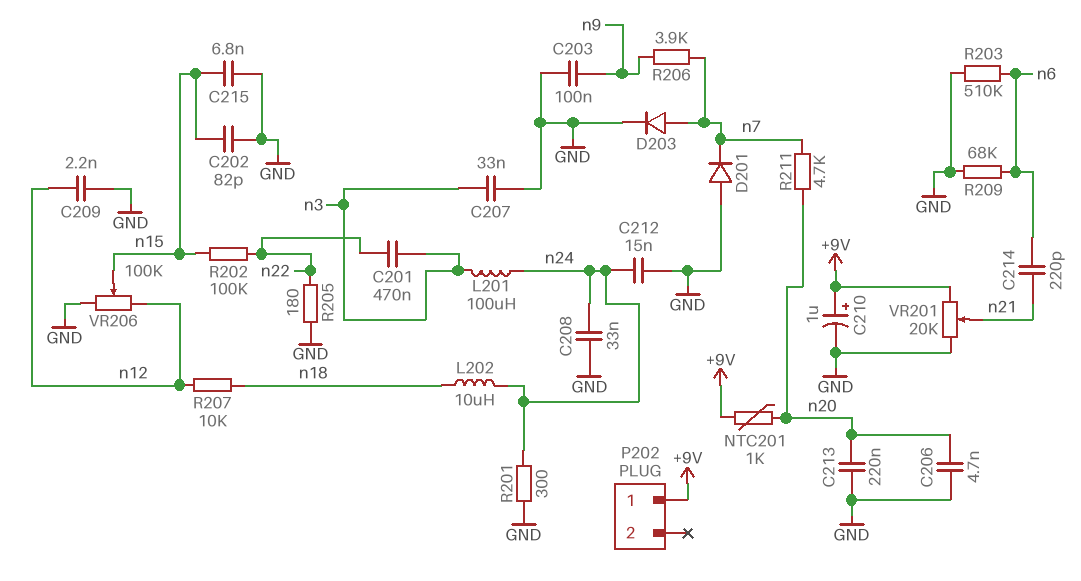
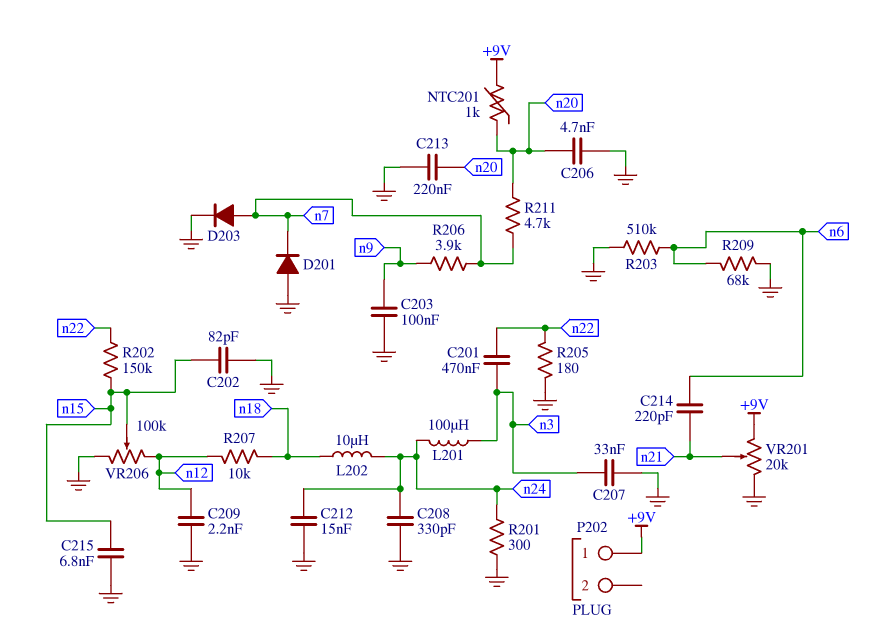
C208: 33nF (GND, n24) -> 330pF (GND, n24)
C210: 1uF (plus +9V, minus GND) -> none
R202: 100k (n15, n22) -> 150k (n15, n22)

